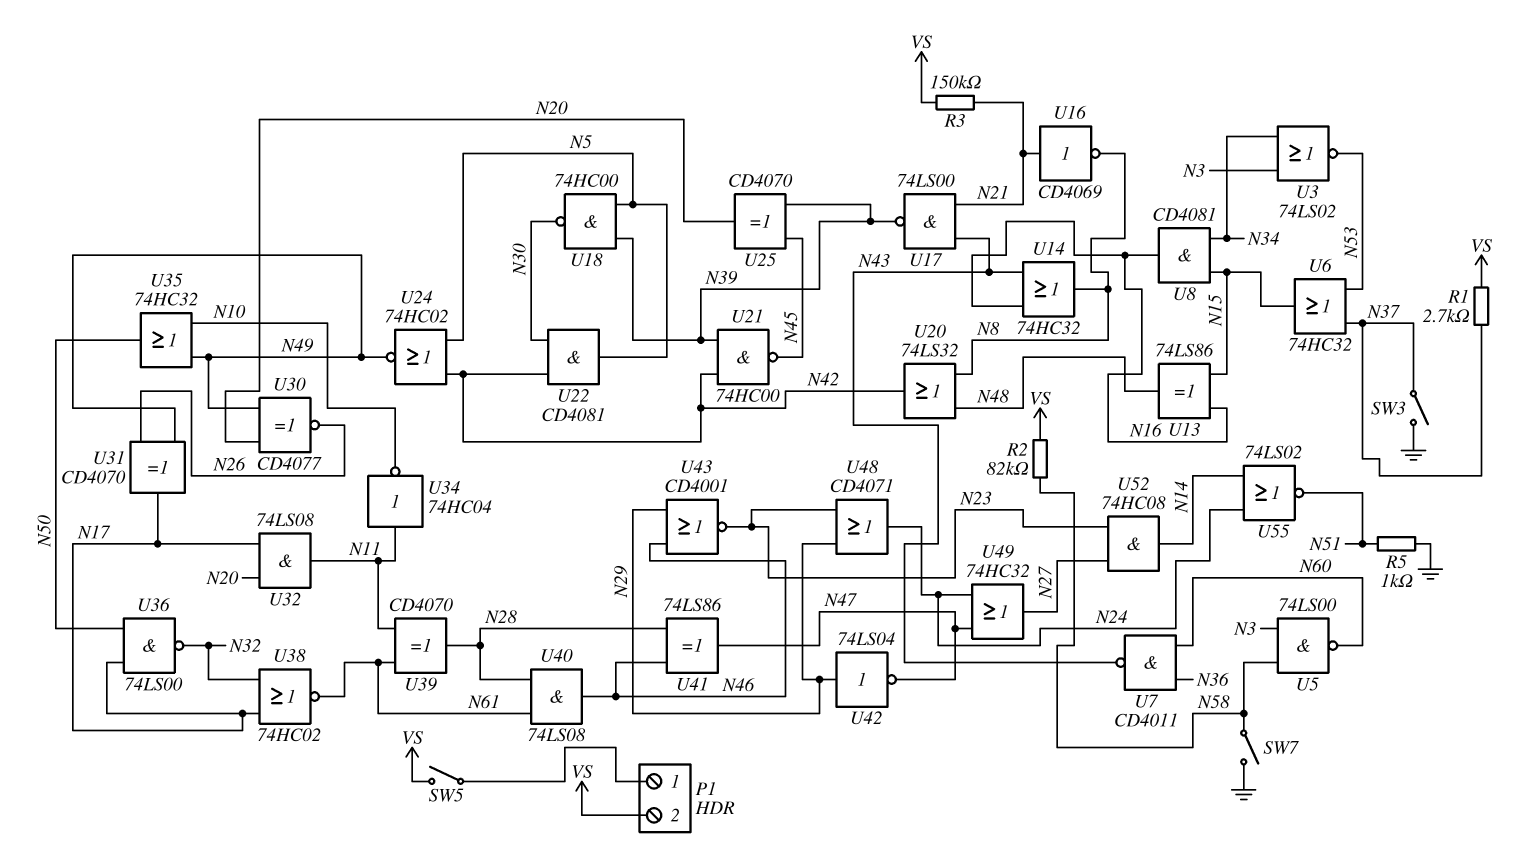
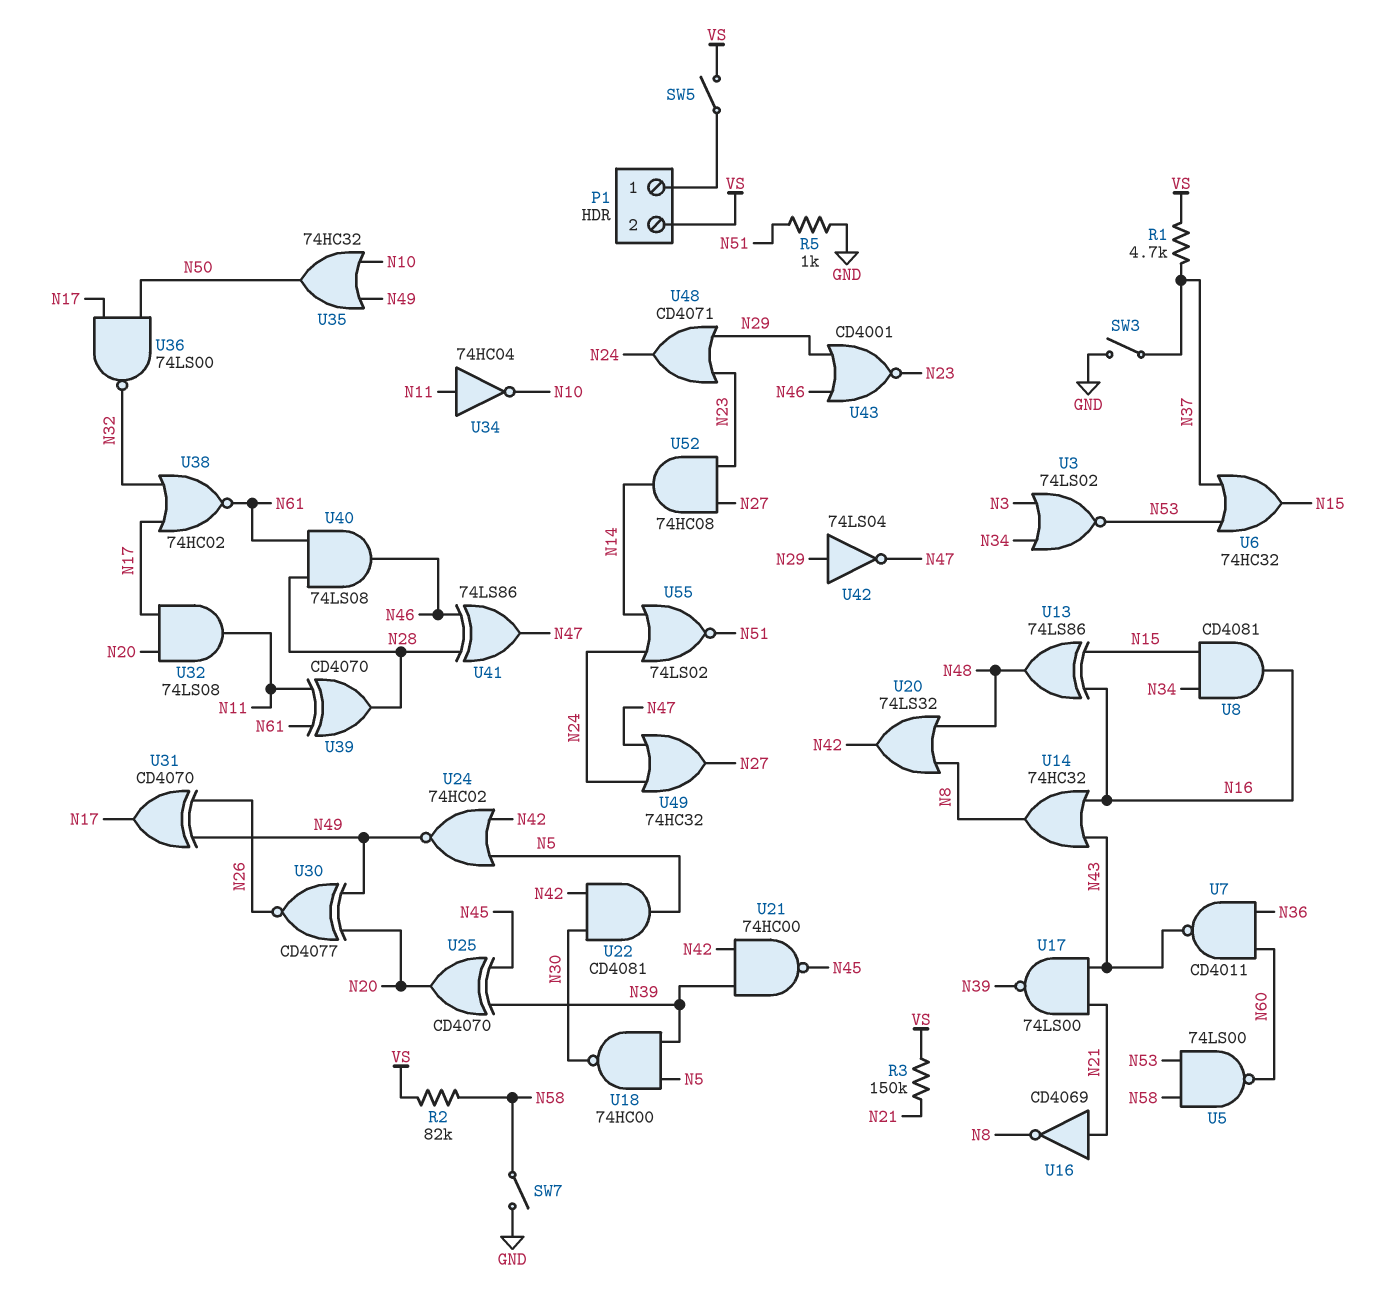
R1: 2.7k (N37, VS) -> 4.7k (N37, VS)
U5: NAND 74LS00 (in N3, in N58, out N60) -> NAND 74LS00 (in N53, in N58, out N60)

